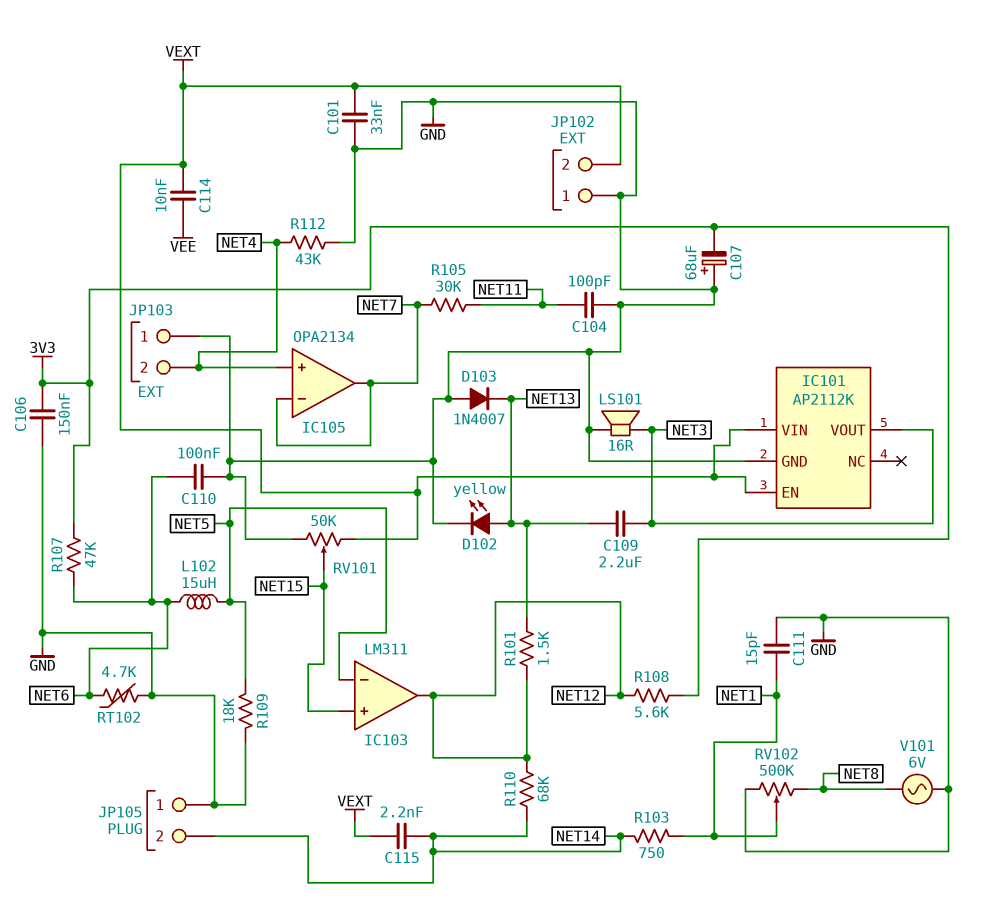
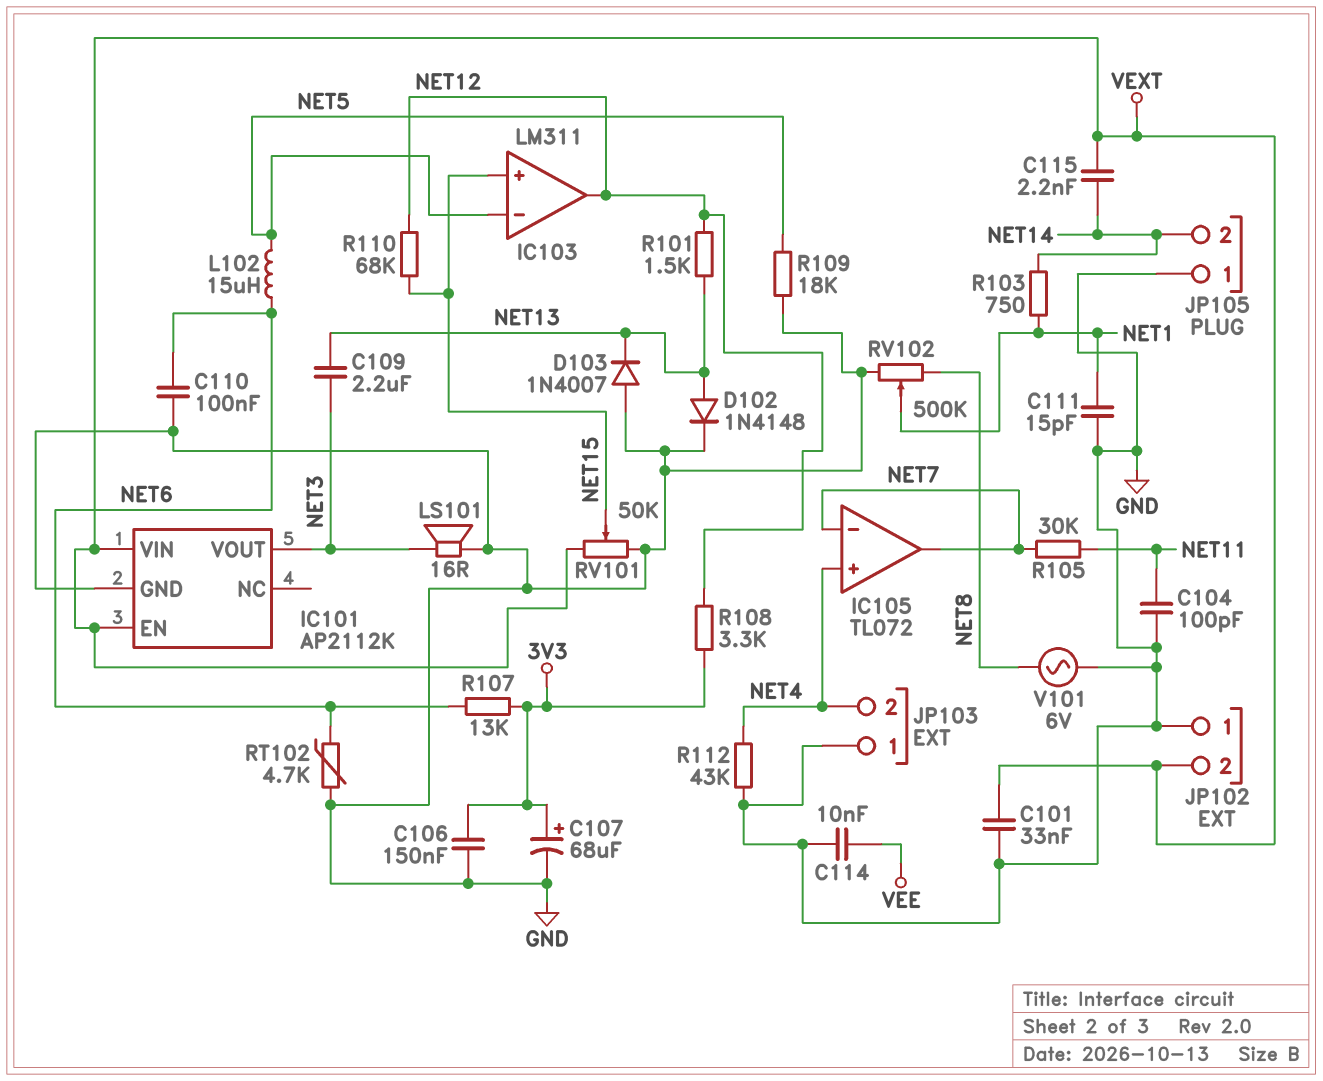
C107: 68uF (plus GND, minus 3V3) -> 68uF (plus 3V3, minus GND)
C114: 10nF (VEE, VEXT) -> 10nF (GND, VEE)
D102: LED yellow (A NET13, K GND) -> diode 1N4148 (A NET13, K GND)
IC105: OPA2134 -> TL072
R107: 47k (3V3, NET6) -> 13k (3V3, NET6)
R108: 5.6k (3V3, NET12) -> 3.3k (3V3, NET12)
R110: 68k (NET12, NET14) -> 68k (NET12, NET15)

